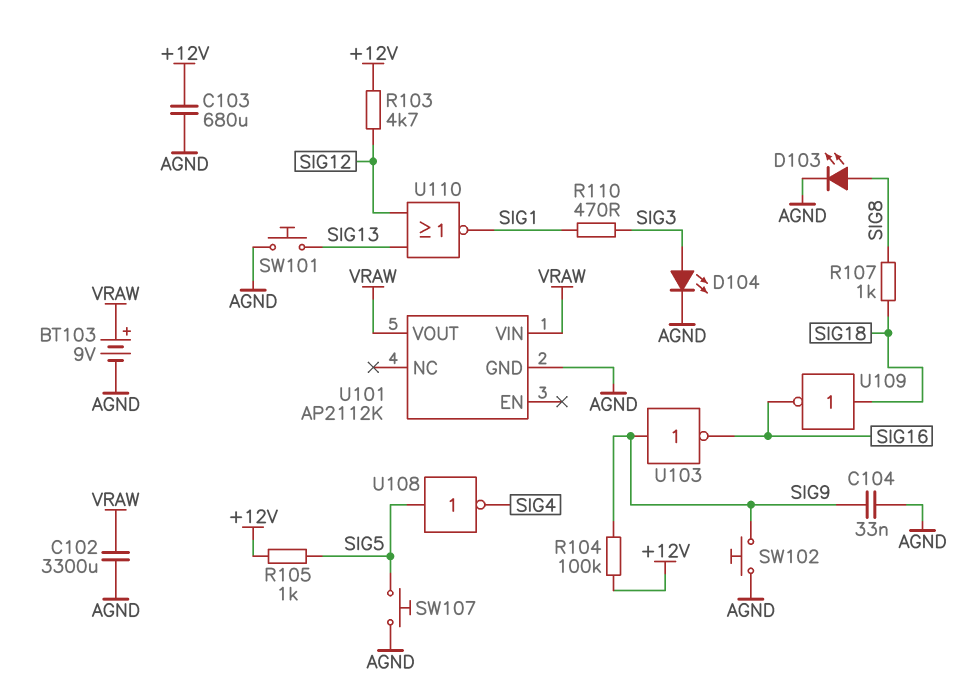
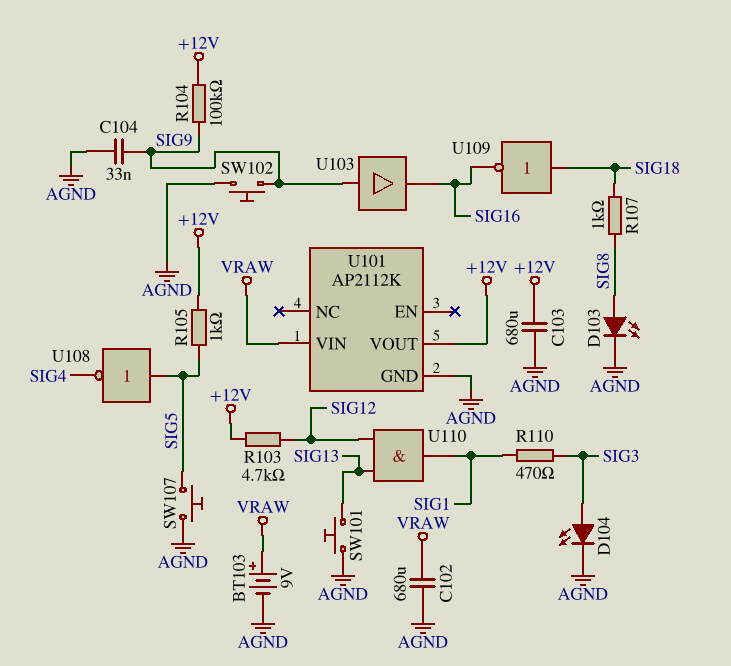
C102: 3300uF (AGND, VRAW) -> 680uF (AGND, VRAW)
U101 pin VOUT: VRAW -> +12V
U103: NOT (in SIG9, out SIG16) -> buffer (in SIG9, out SIG16)
U110: NOR (in SIG12, in SIG13, out SIG1) -> AND (in SIG12, in SIG13, out SIG1)

